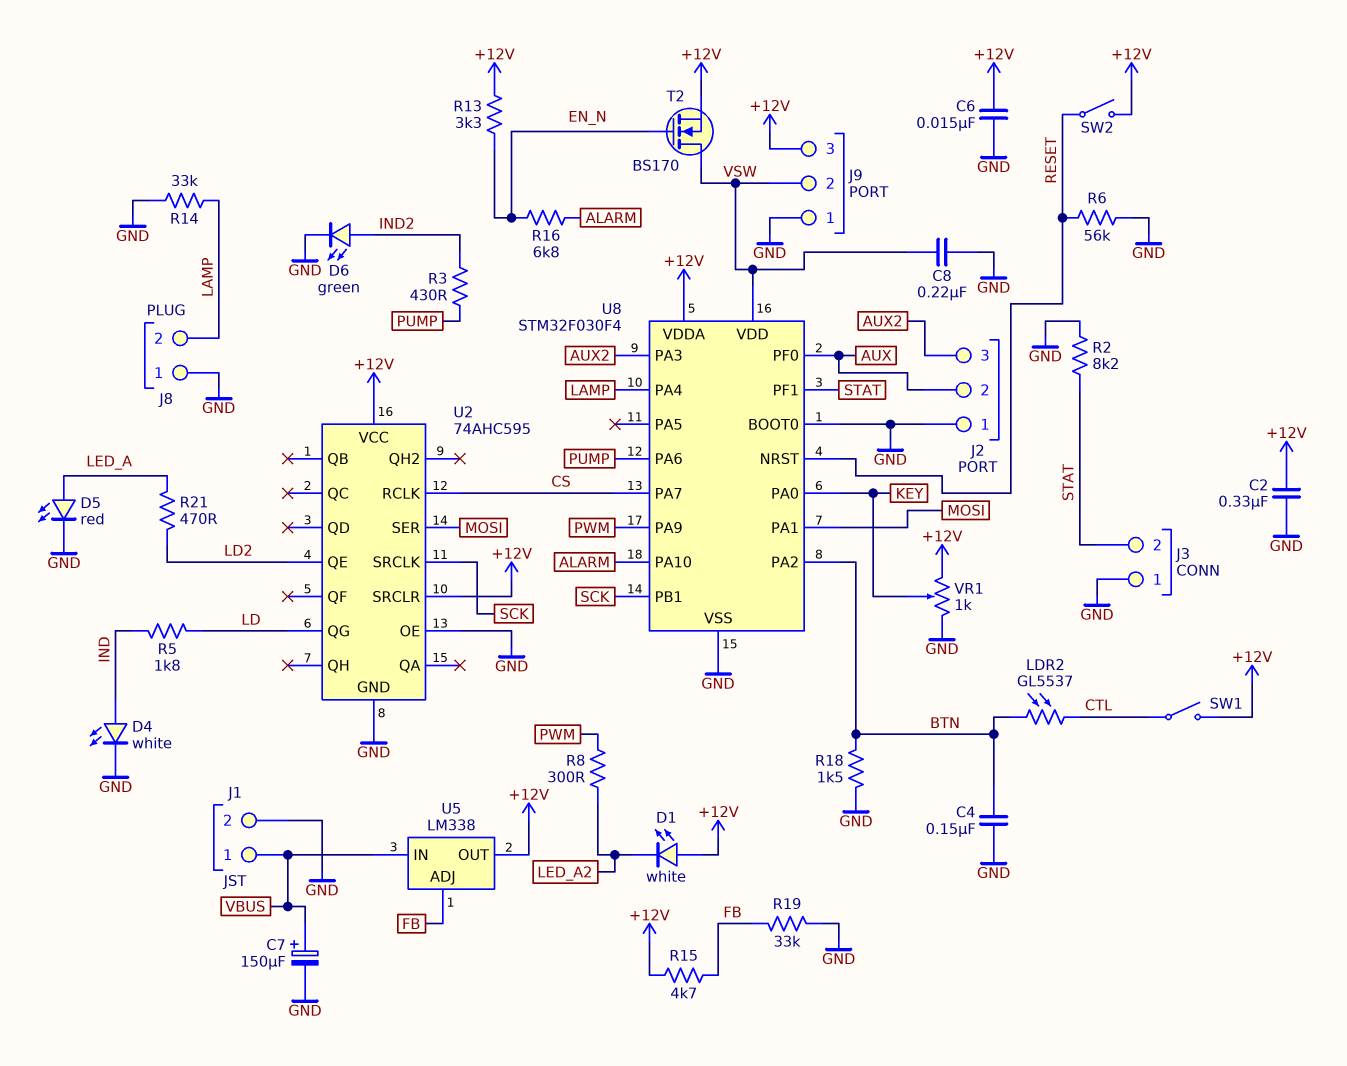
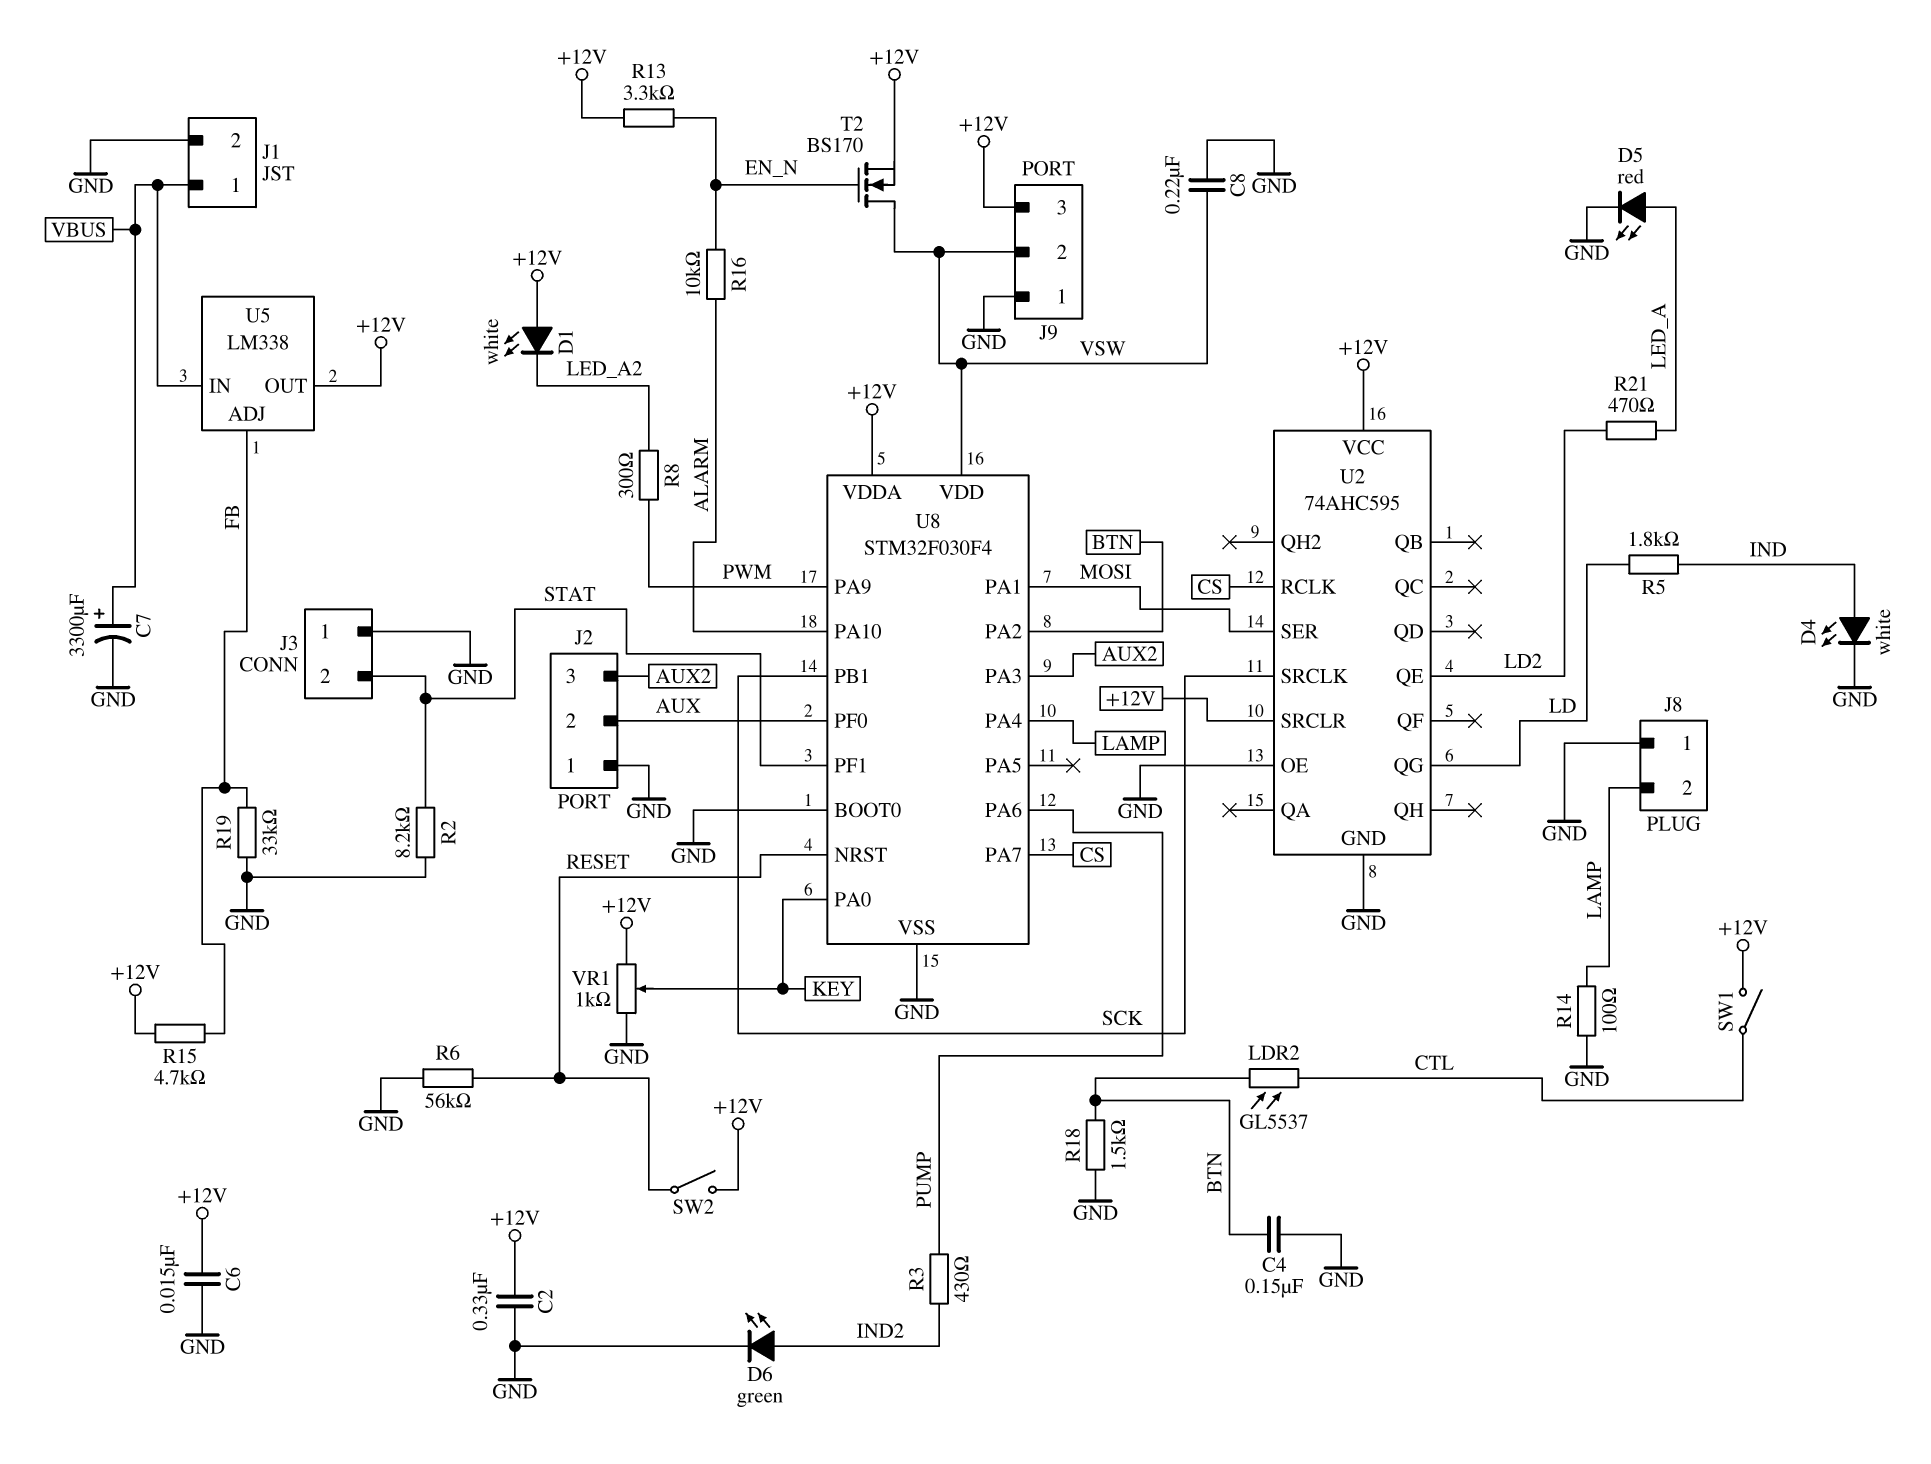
C7: 150uF (plus VBUS, minus GND) -> 3300uF (plus VBUS, minus GND)
R14: 33k (GND, LAMP) -> 100 (GND, LAMP)
R16: 6.8k (ALARM, EN_N) -> 10k (ALARM, EN_N)

